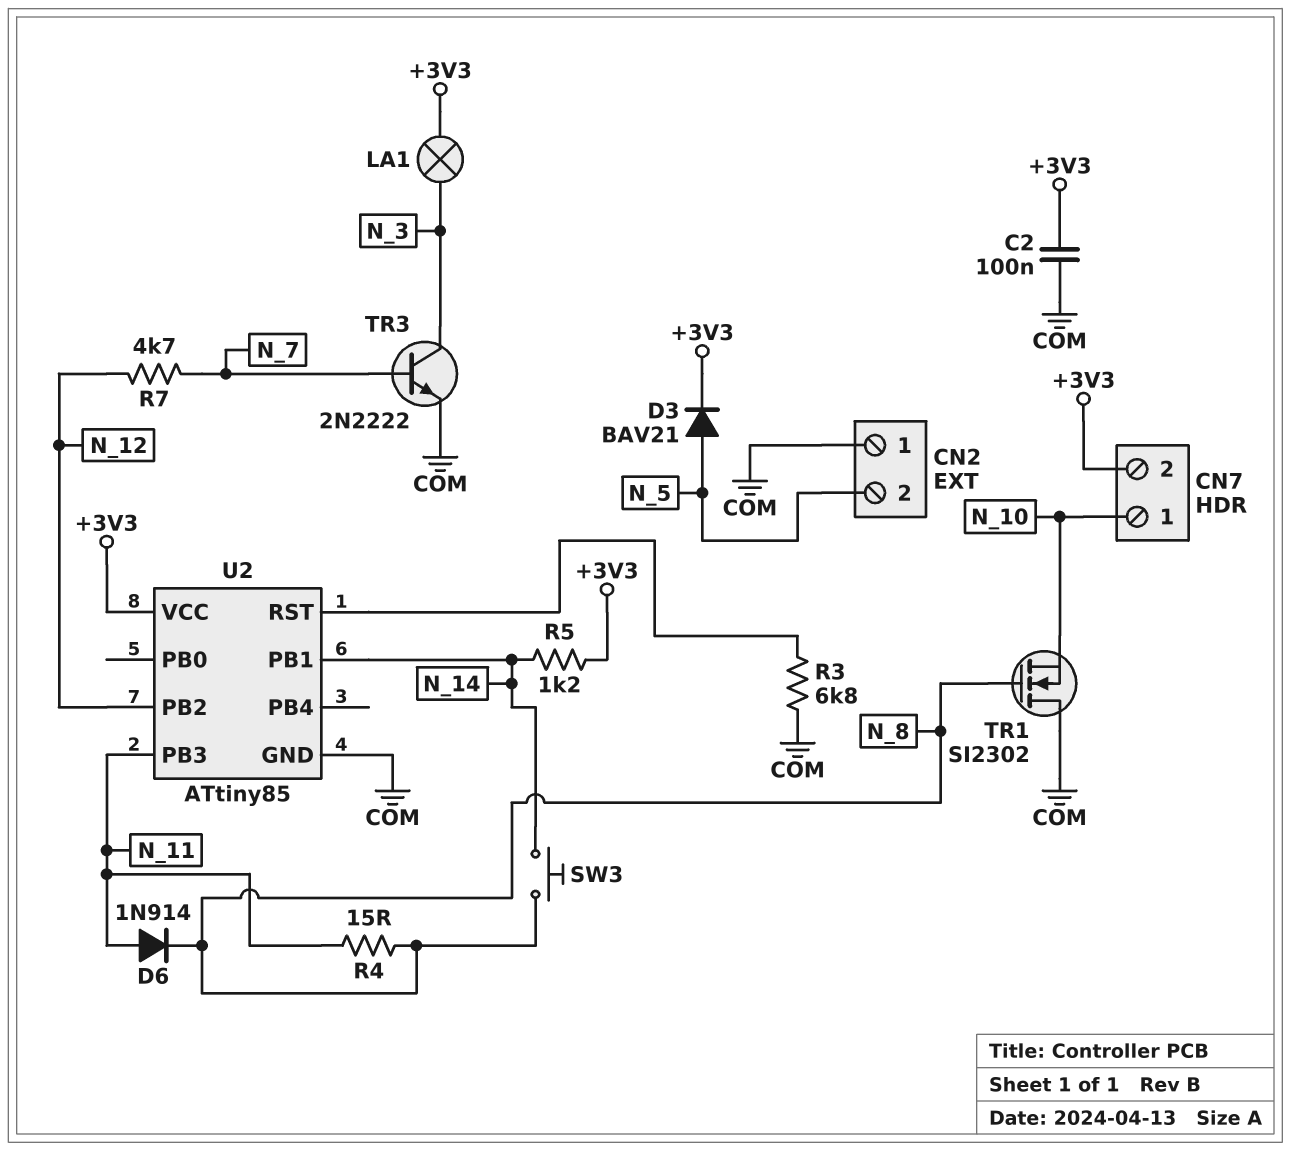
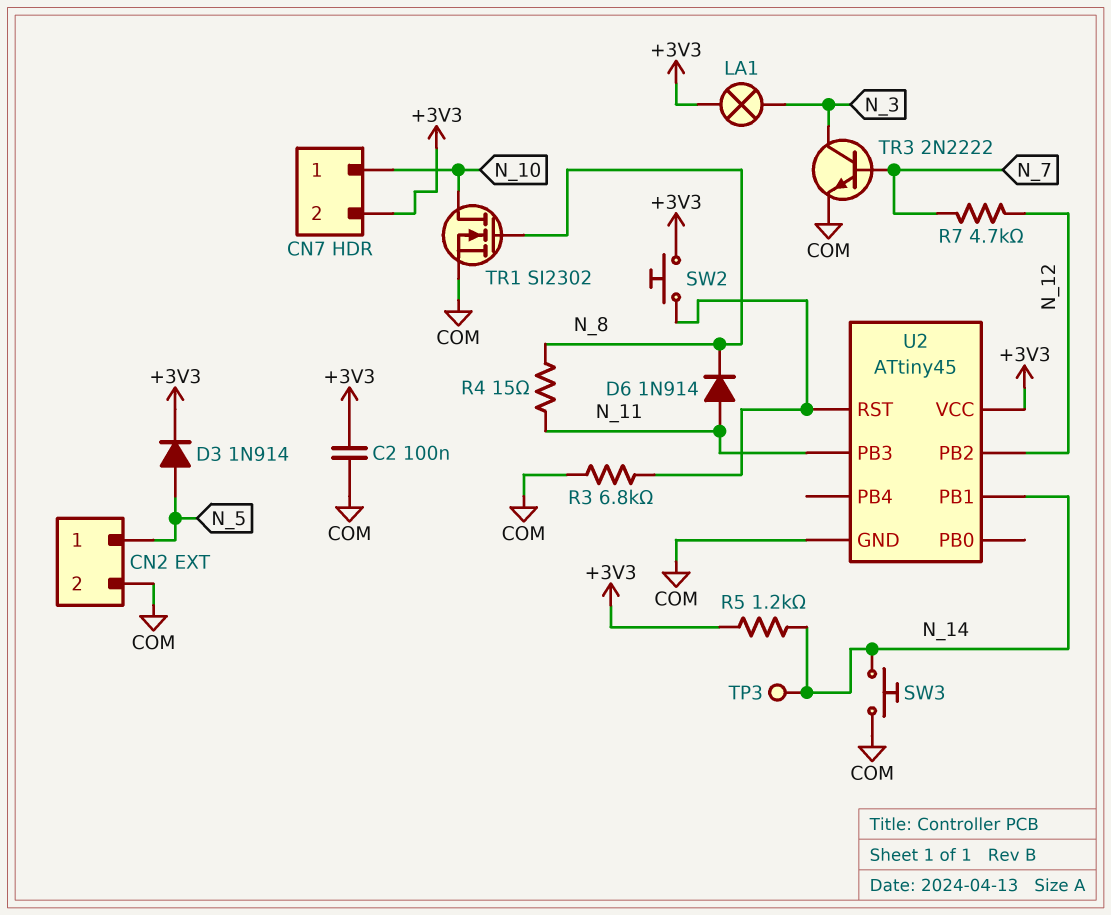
CN2 pin 1: COM -> N_5
CN2 pin 2: N_5 -> COM
D3: diode BAV21 (A N_5, K +3V3) -> diode 1N914 (A N_5, K +3V3)
SW2: none -> button (+3V3, U2/RST)
SW3: button (N_8, N_14) -> button (COM, N_14)
TP3: none -> test point (N_14)
TR1: NMOS SI2302 (G N_8, D COM, S N_10) -> NMOS SI2302 (G N_8, D N_10, S COM)
U2: ATtiny85 -> ATtiny45

